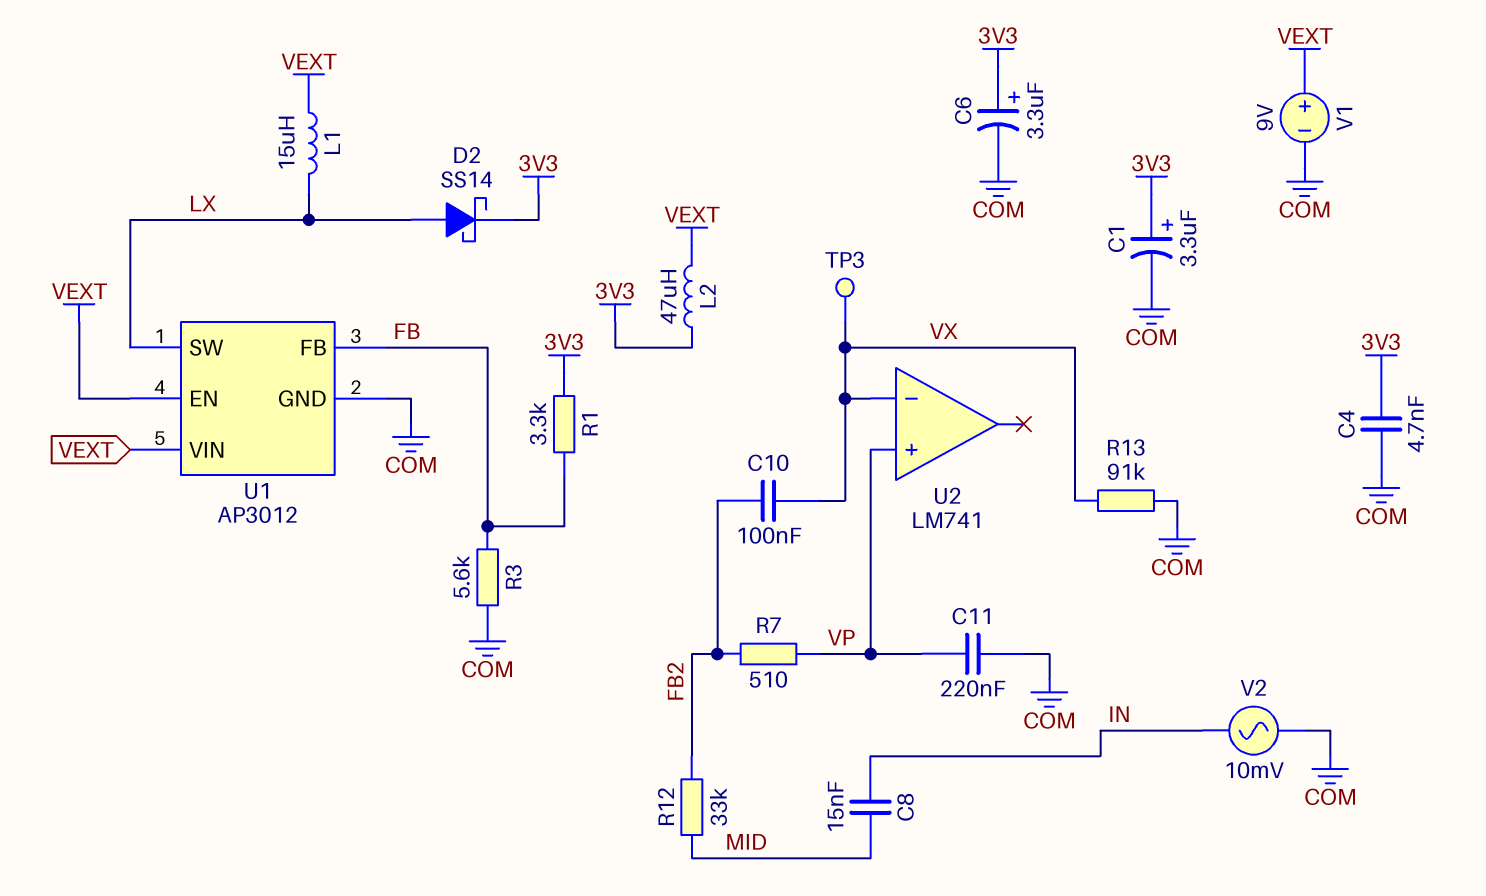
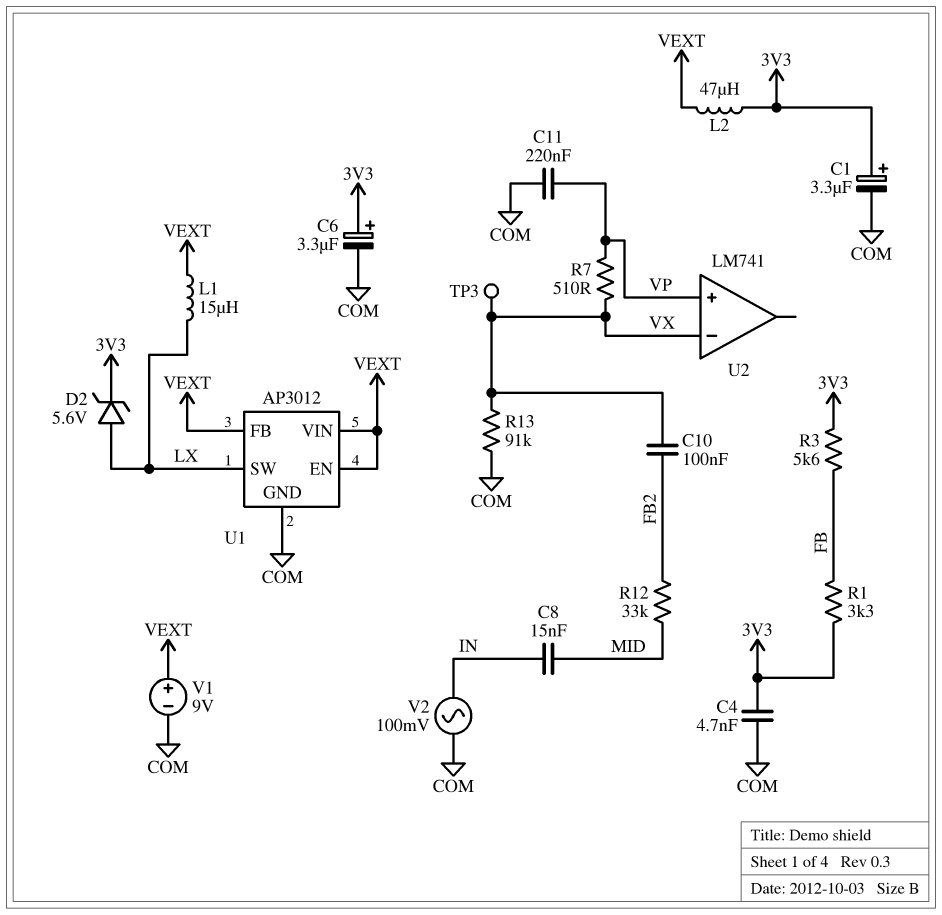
D2: schottky SS14 (A LX, K 3V3) -> zener 5.6V (A LX, K 3V3)
R3: 5.6k (COM, FB) -> 5.6k (3V3, FB)
R7: 510 (FB2, VP) -> 510 (VP, VX)
U1 pin FB: FB -> VEXT
V2: AC 10mV (COM, IN) -> AC 100mV (COM, IN)

